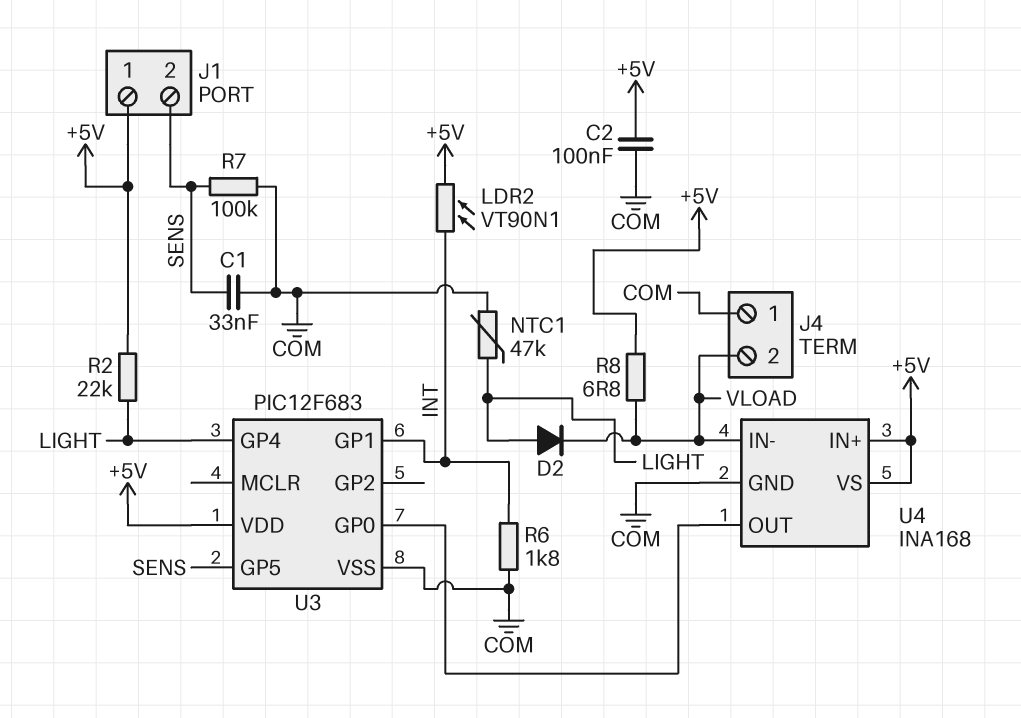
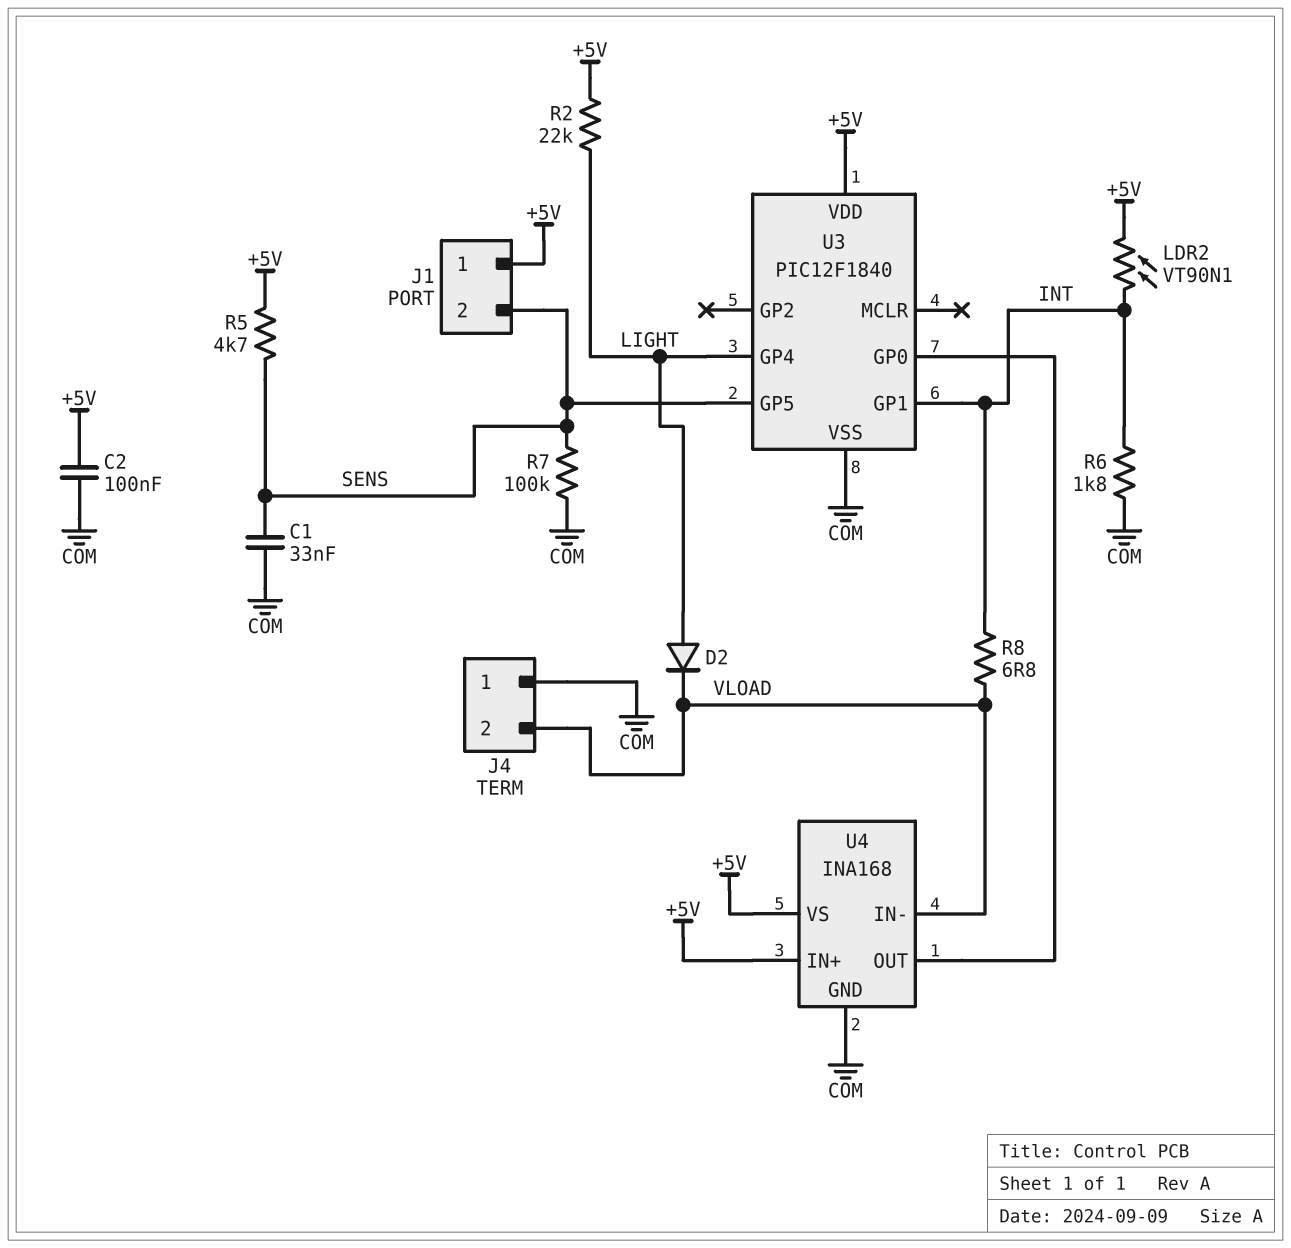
NTC1: 47k (COM, LIGHT) -> none
R5: none -> 4.7k (+5V, SENS)
R8: 6.8 (+5V, VLOAD) -> 6.8 (INT, VLOAD)
U3: PIC12F683 -> PIC12F1840

